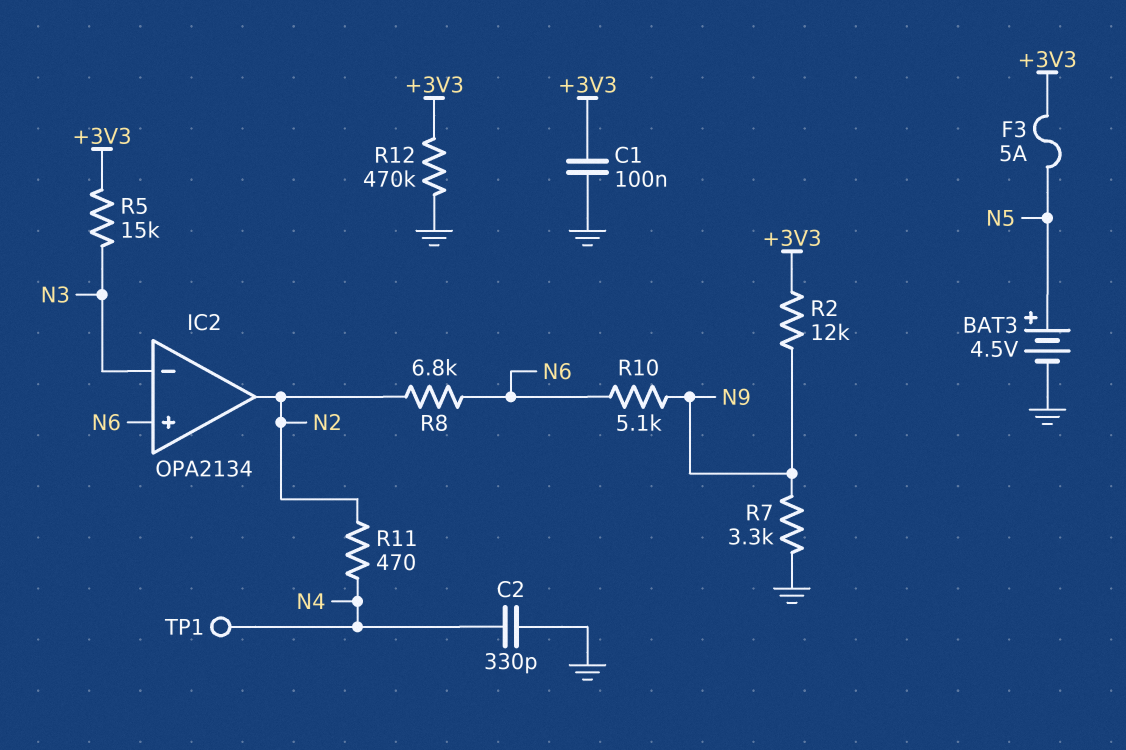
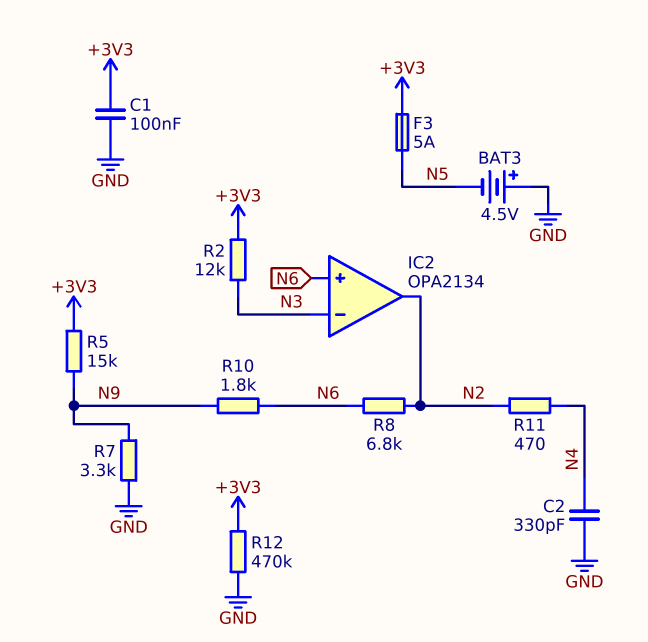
BAT3: 4.5V (plus N5, minus GND) -> 4.5V (plus GND, minus N5)
R2: 12k (+3V3, N9) -> 12k (+3V3, N3)
R5: 15k (+3V3, N3) -> 15k (+3V3, N9)
R10: 5.1k (N6, N9) -> 1.8k (N6, N9)
TP1: test point (N4) -> none

